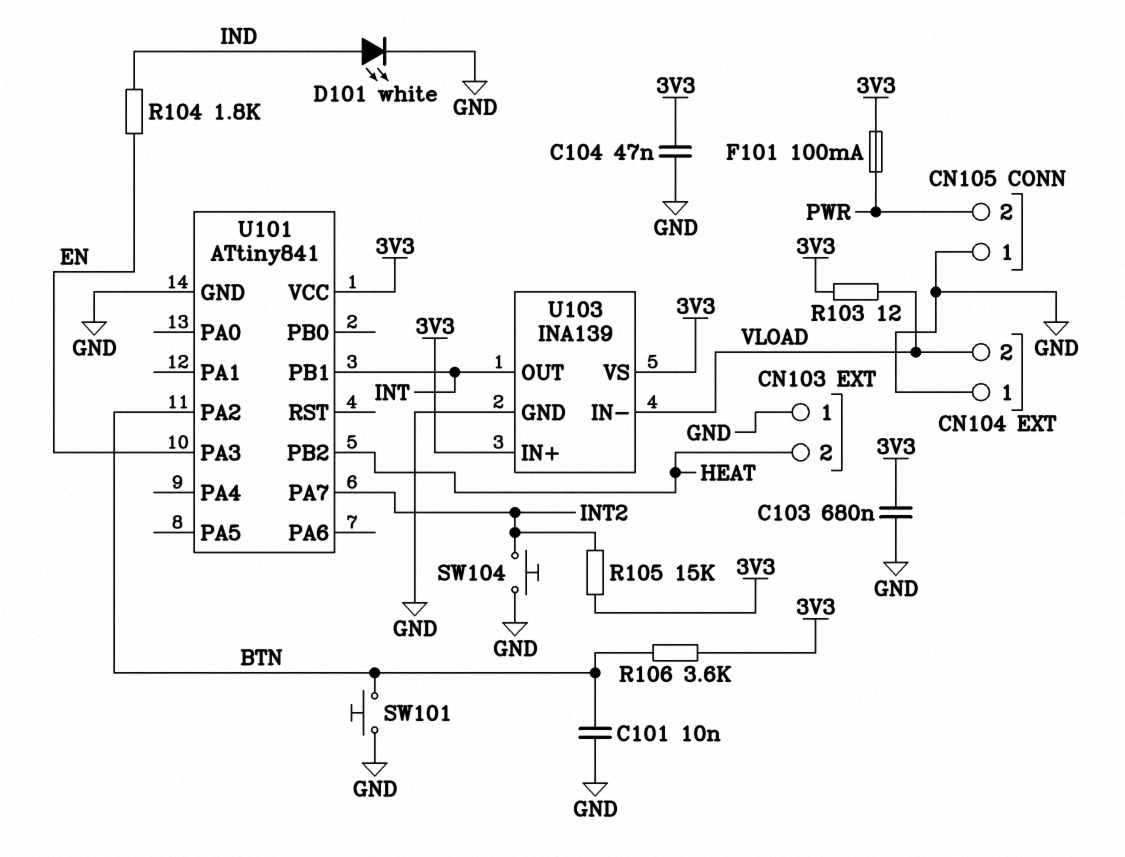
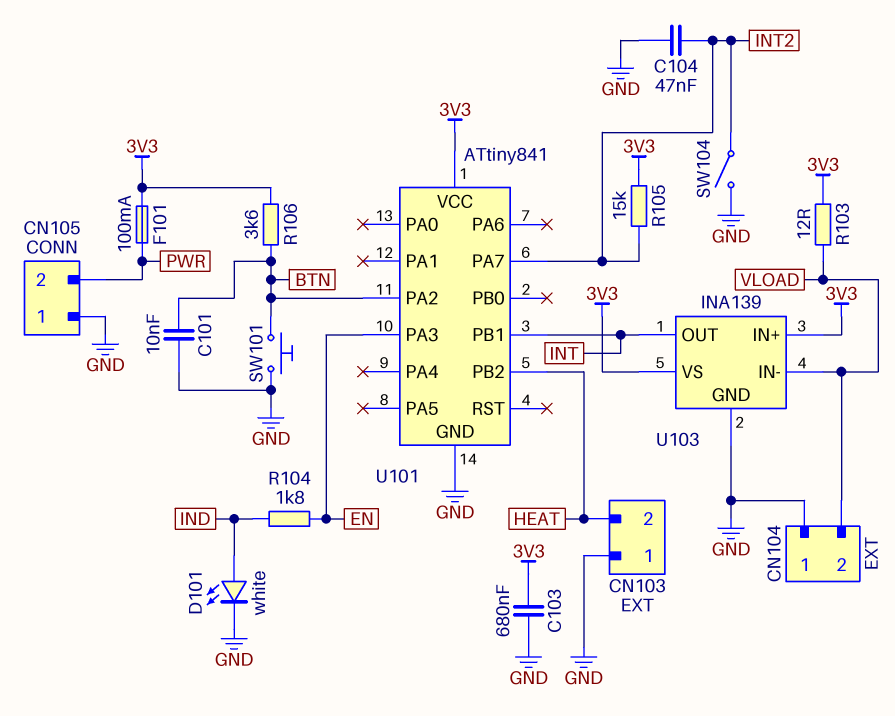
C104: 47nF (3V3, GND) -> 47nF (GND, INT2)
SW104: button (GND, INT2) -> switch (GND, INT2)

